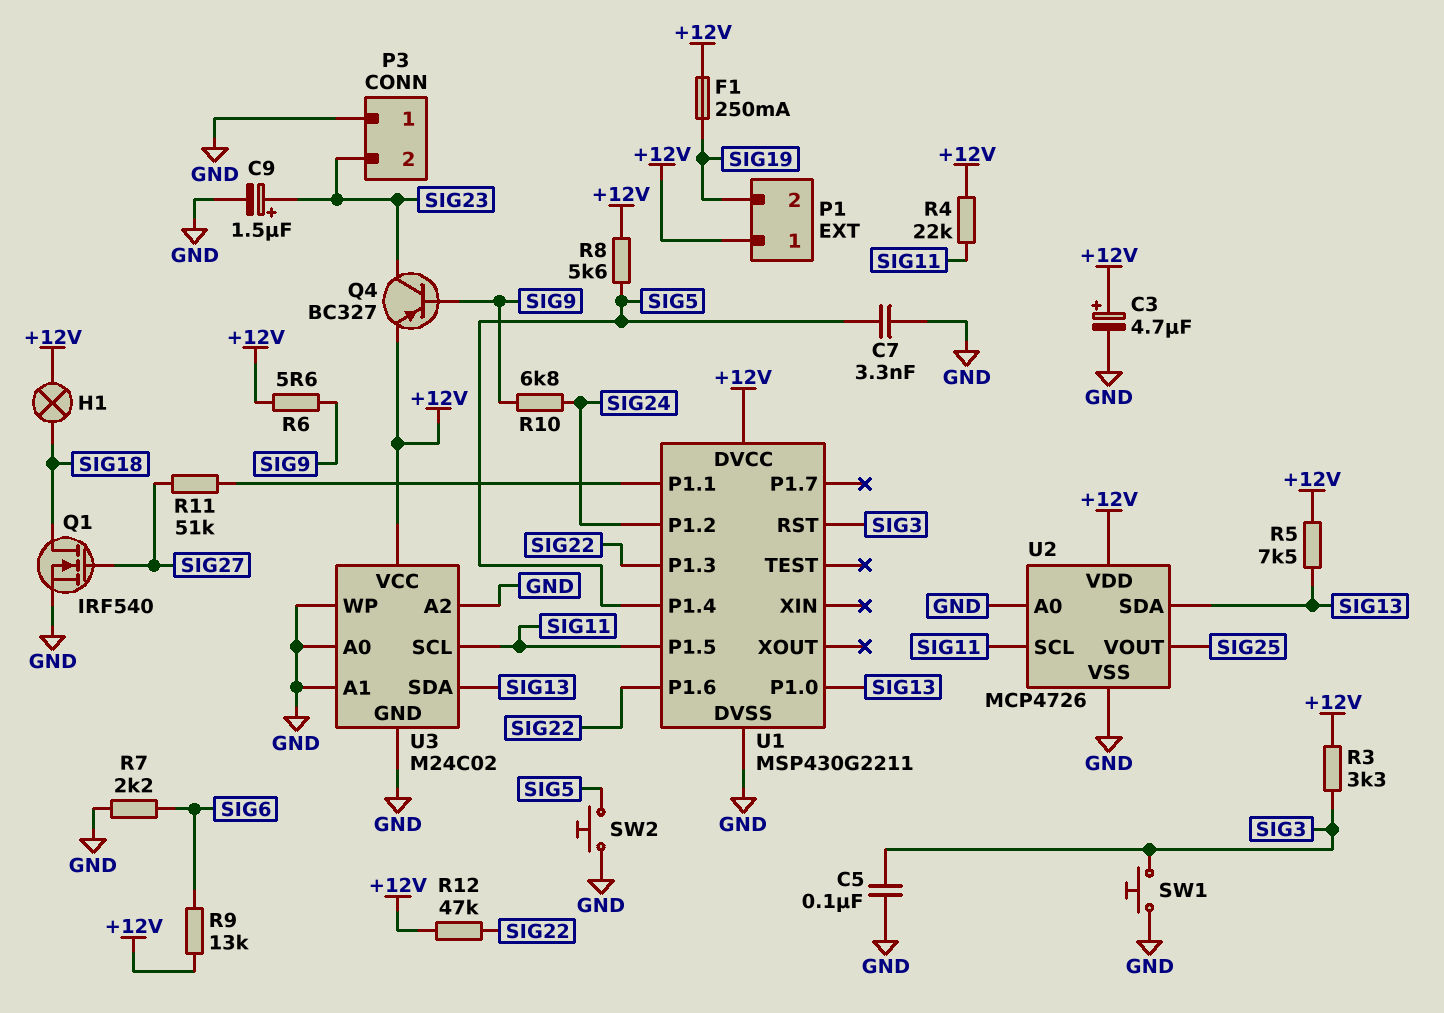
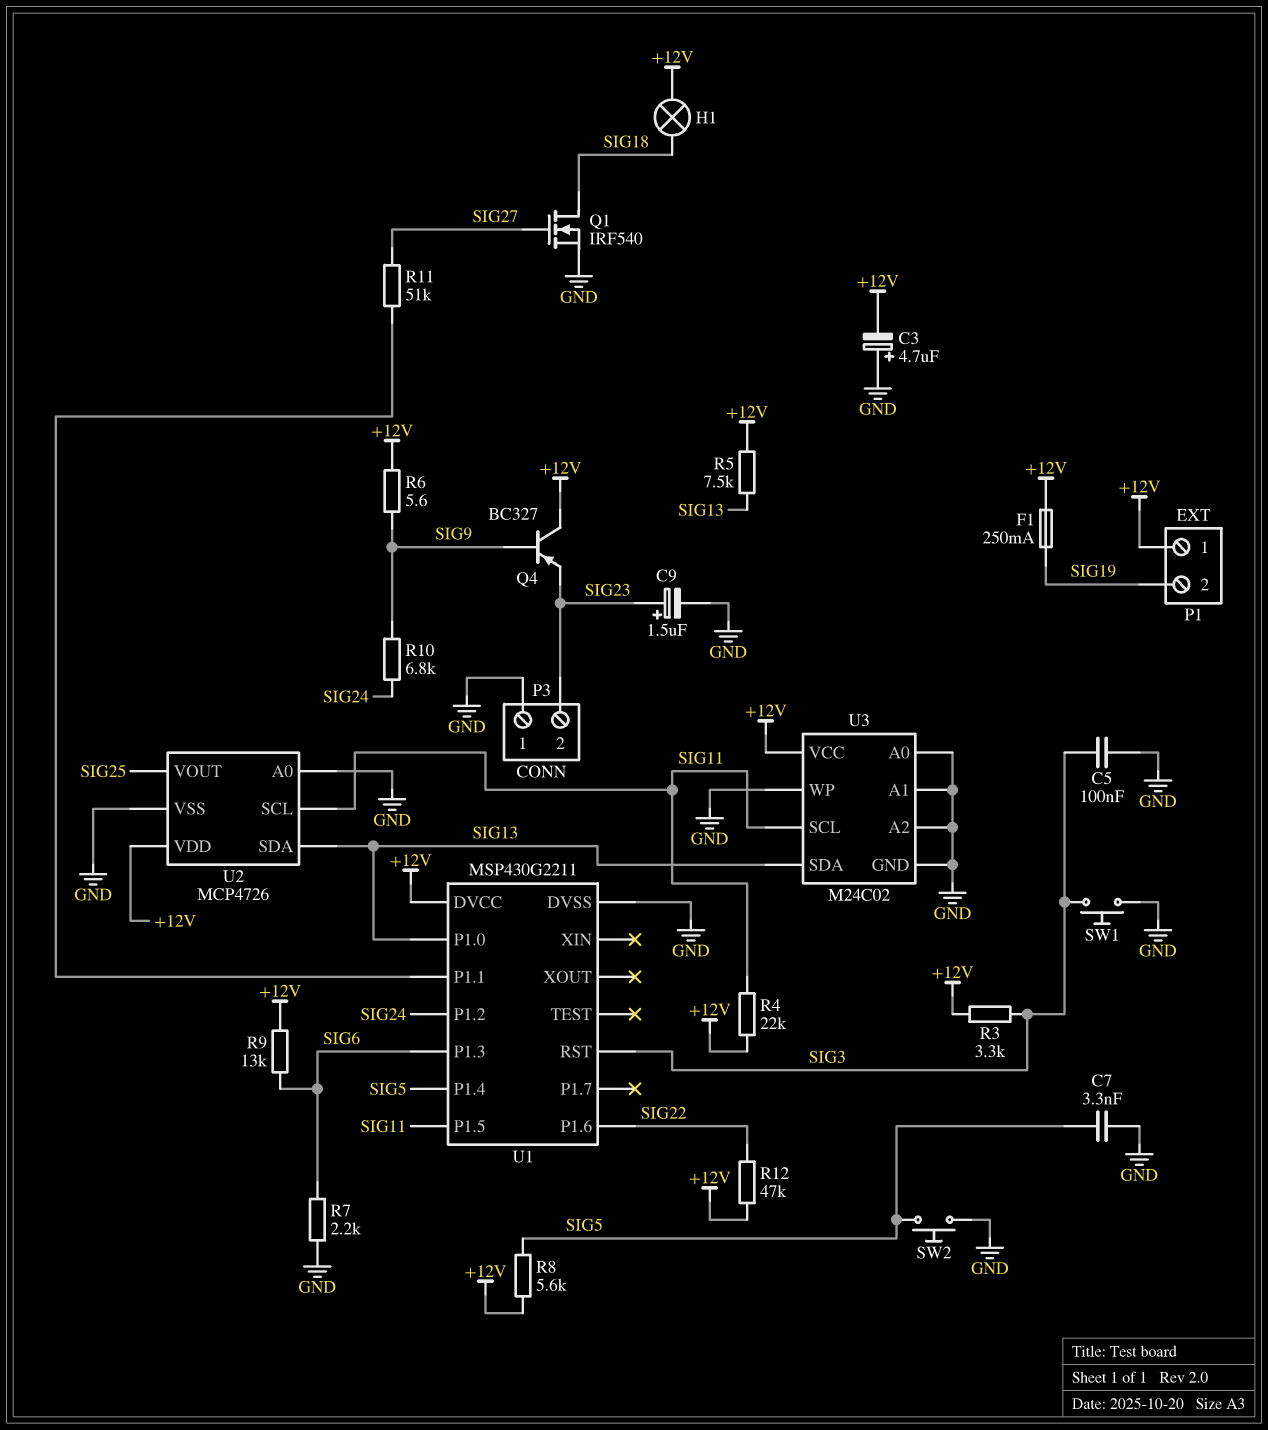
C3: 4.7uF (plus +12V, minus GND) -> 4.7uF (plus GND, minus +12V)
Q4: PNP BC327 (B SIG9, C SIG23, E +12V) -> PNP BC327 (B SIG9, C +12V, E SIG23)
U1 pin P1.3: SIG22 -> SIG6

